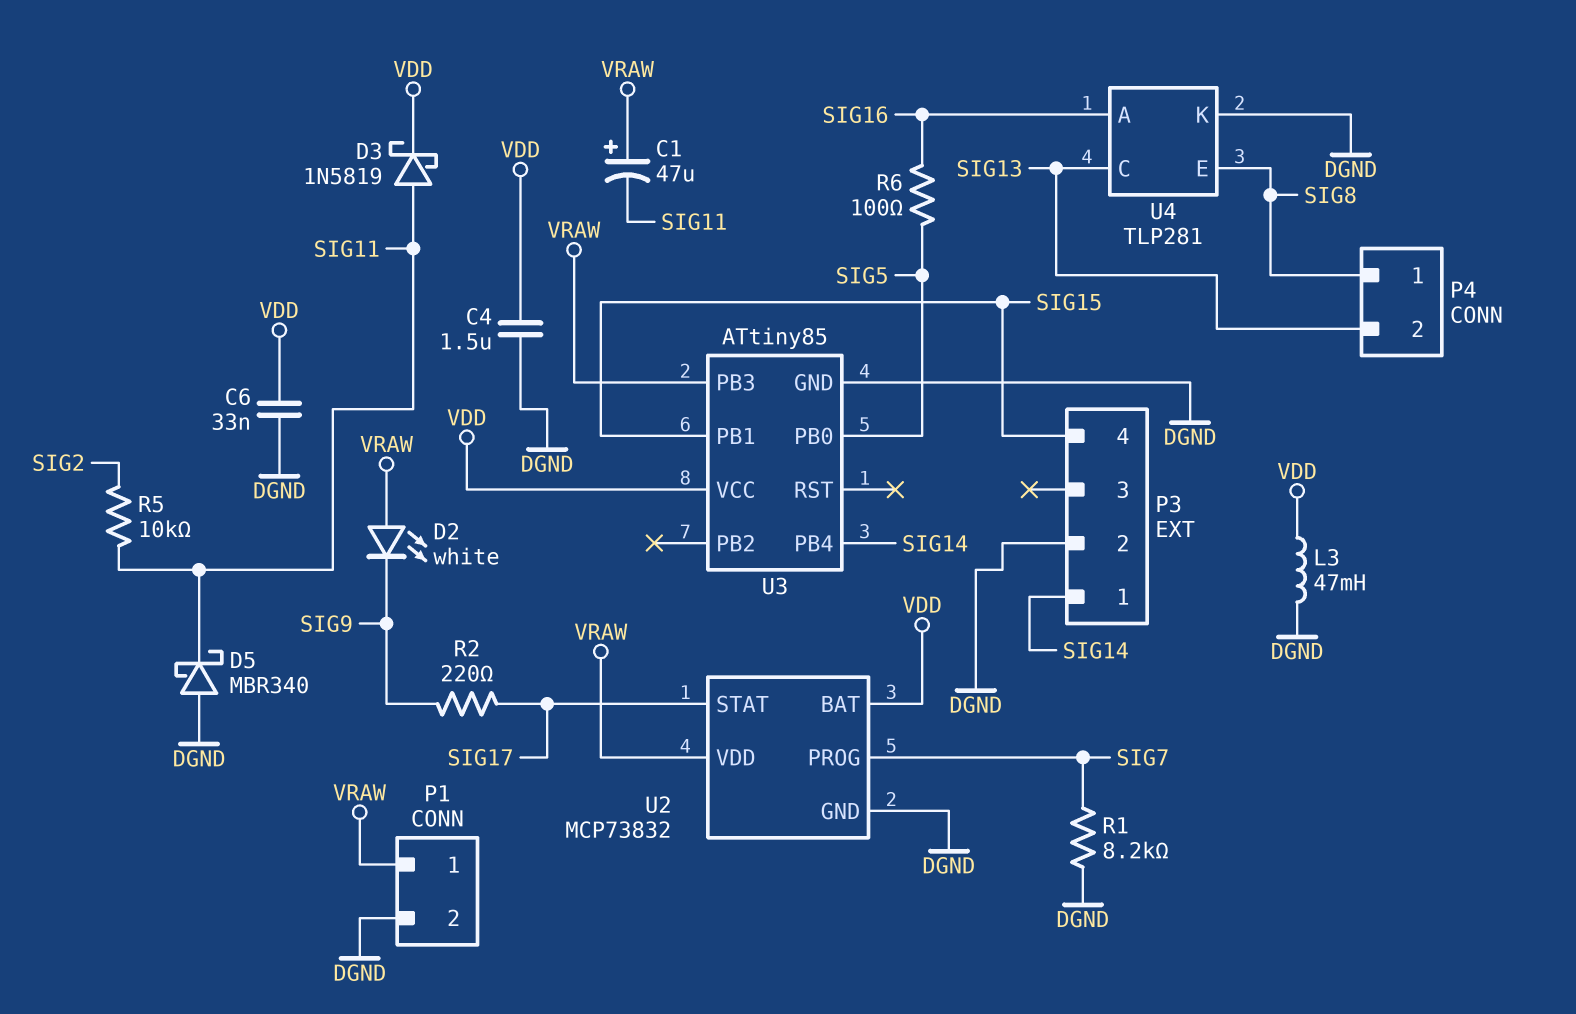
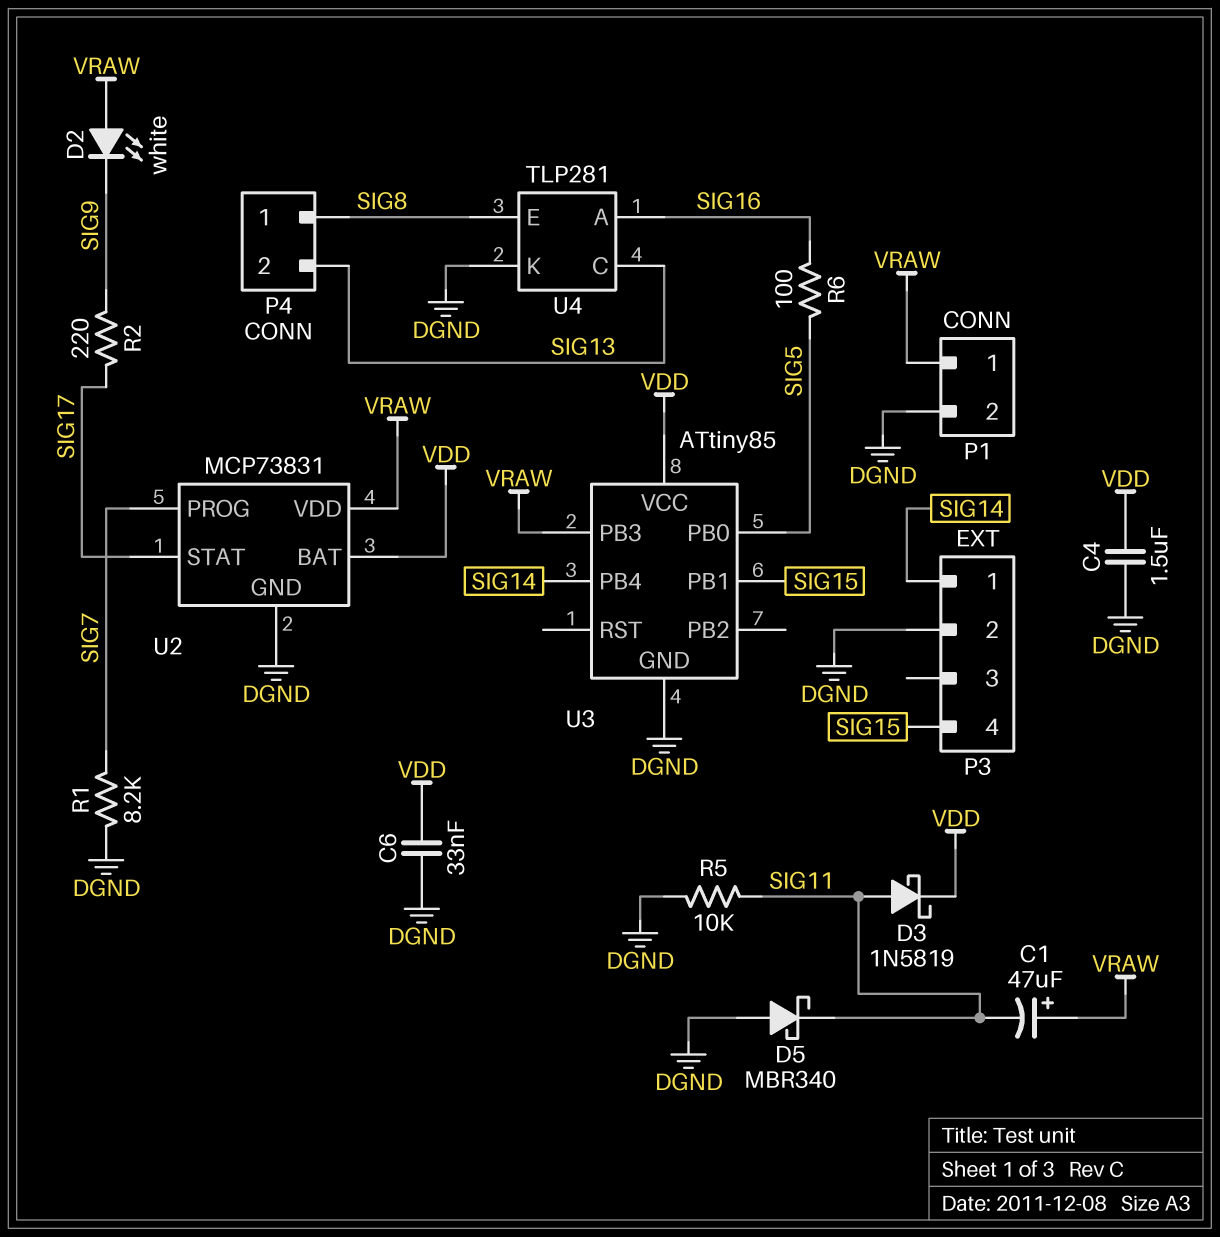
L3: 47mH (DGND, VDD) -> none
R5: 10k (SIG2, SIG11) -> 10k (DGND, SIG11)
U2: MCP73832 -> MCP73831

